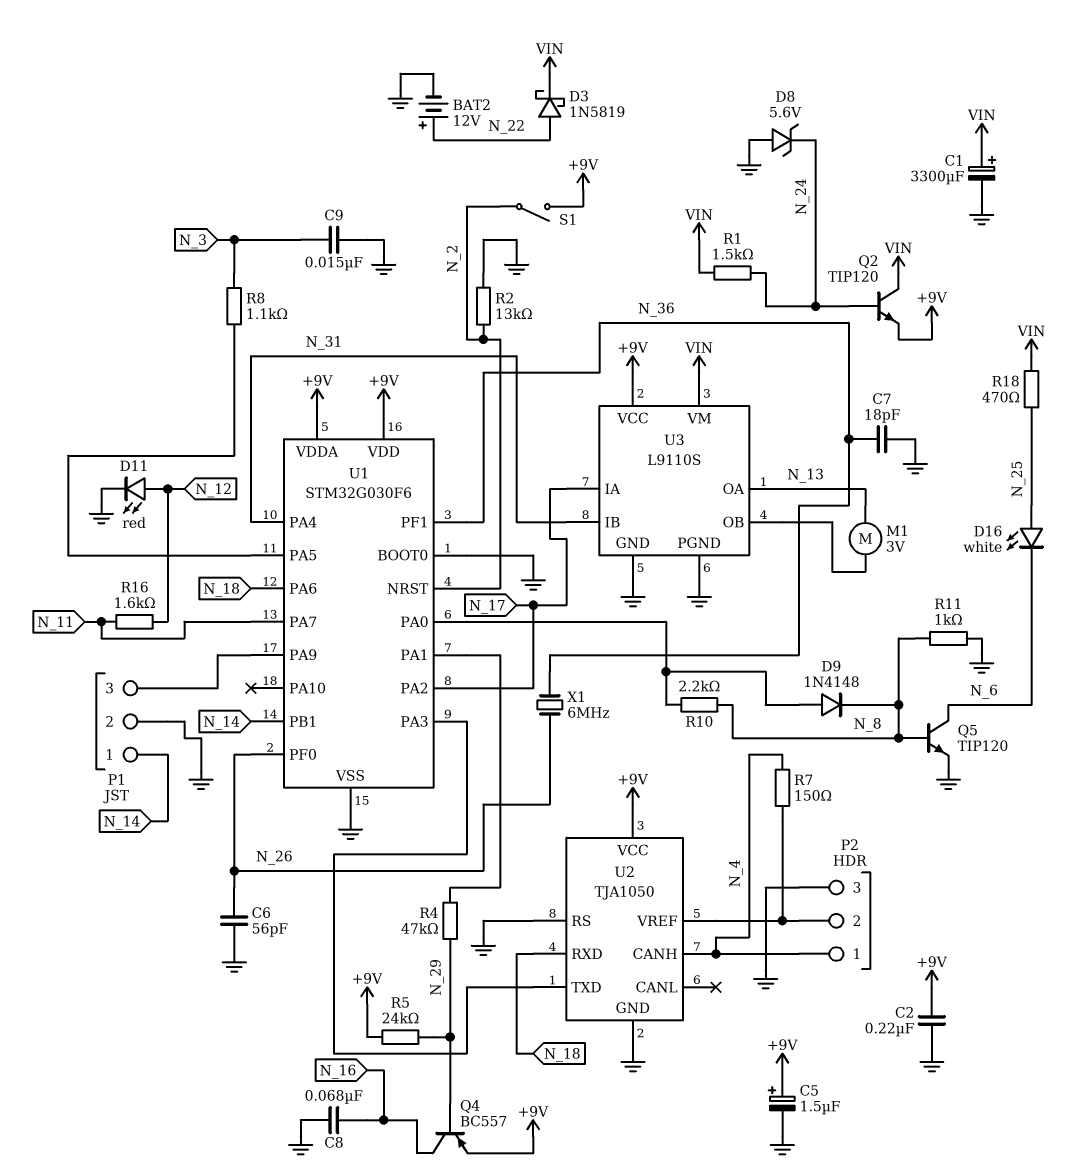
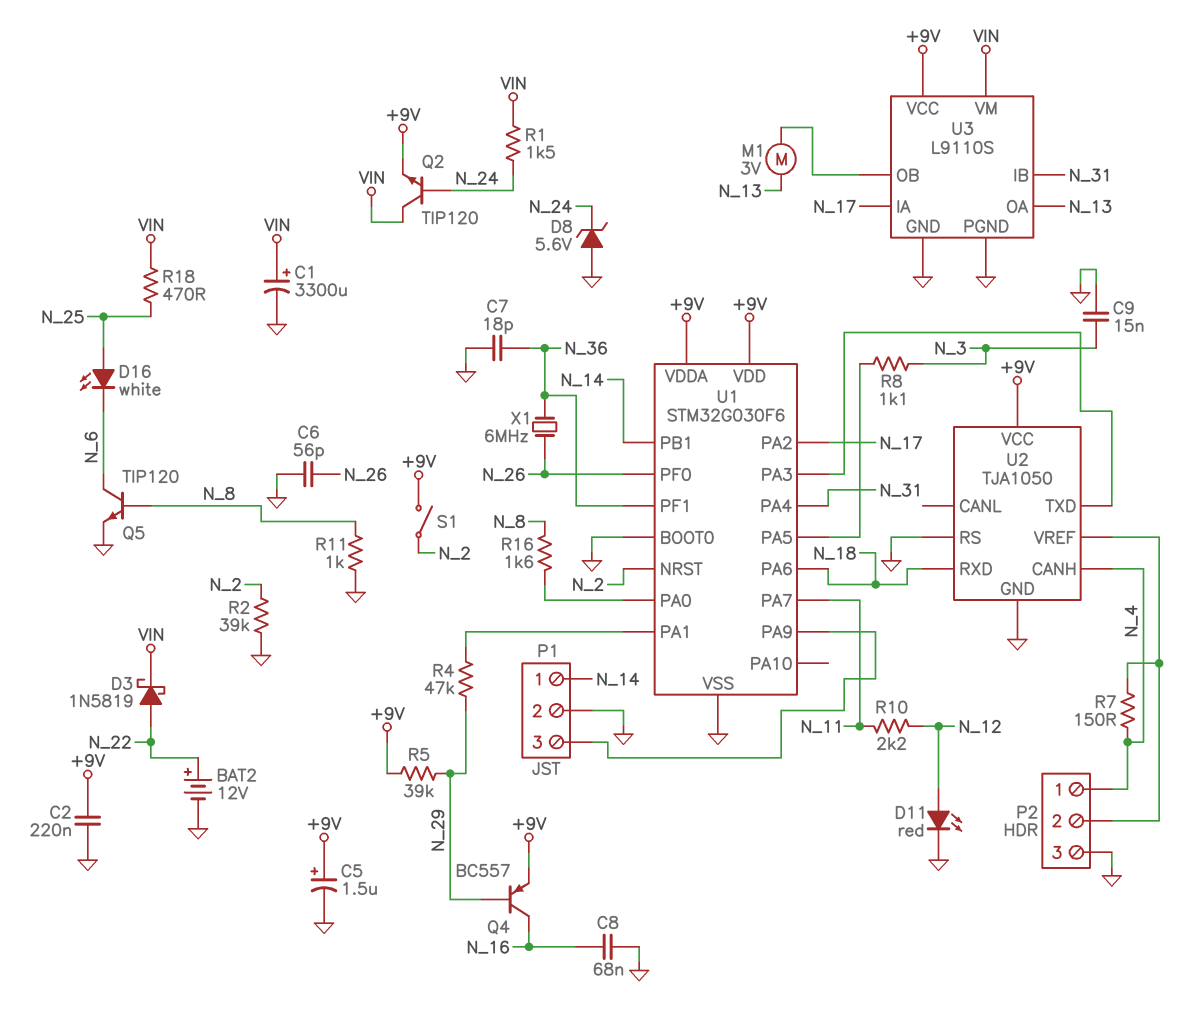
D9: diode 1N4148 (A U1/PA0, K N_8) -> none
R2: 13k (GND, N_2) -> 39k (GND, N_2)
R5: 24k (+9V, N_29) -> 39k (+9V, N_29)
R10: 2.2k (N_8, U1/PA0) -> 2.2k (N_11, N_12)
R16: 1.6k (N_11, N_12) -> 1.6k (N_8, U1/PA0)

